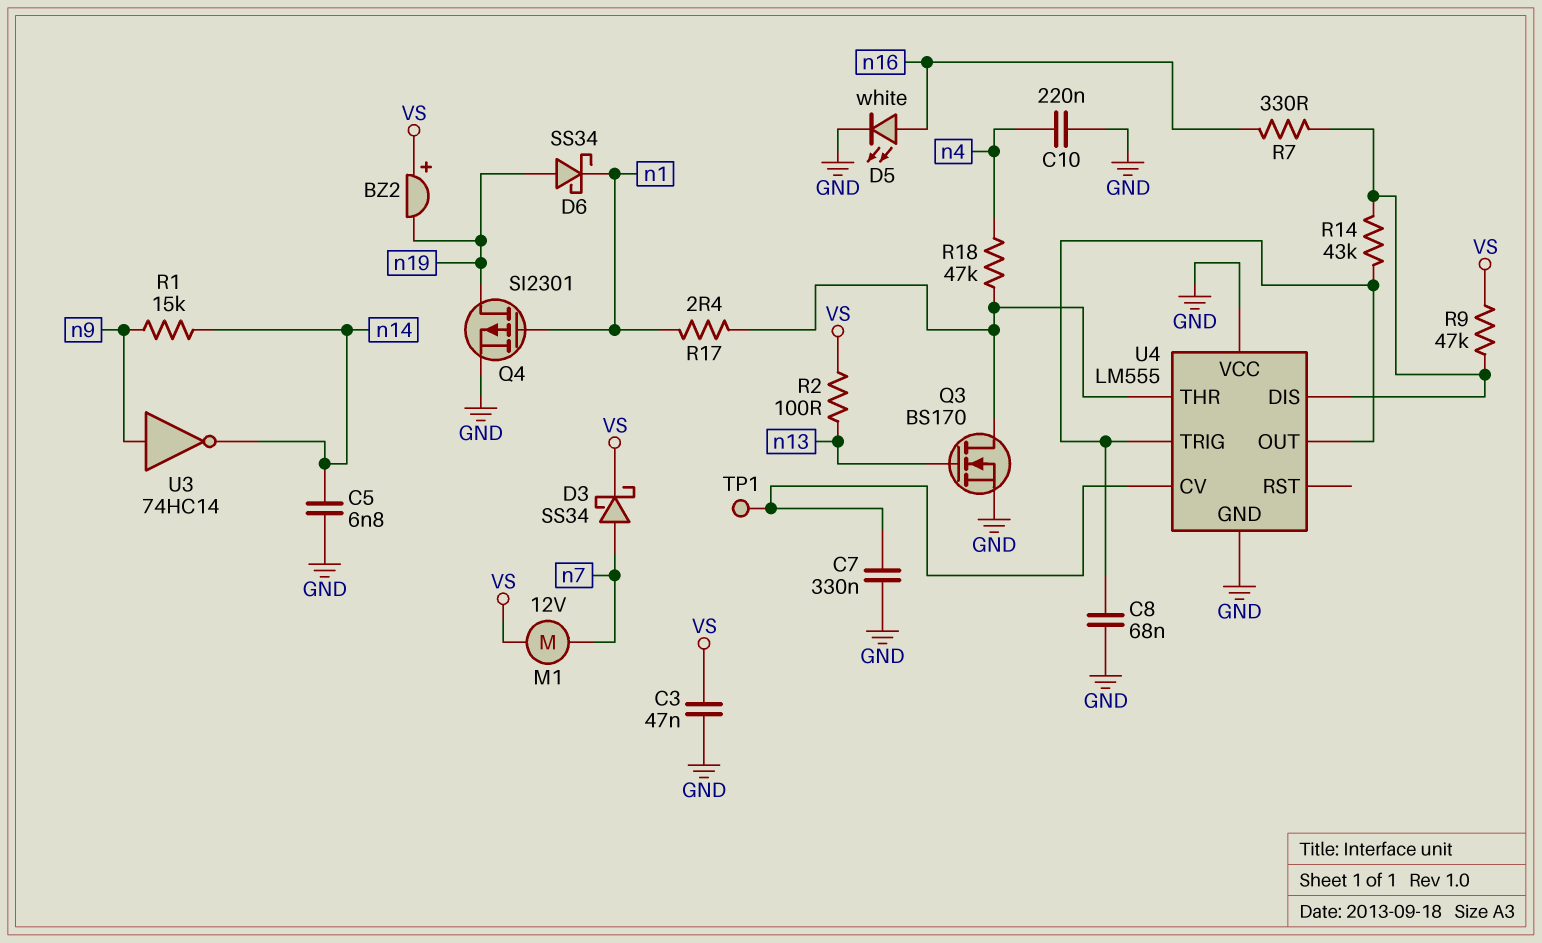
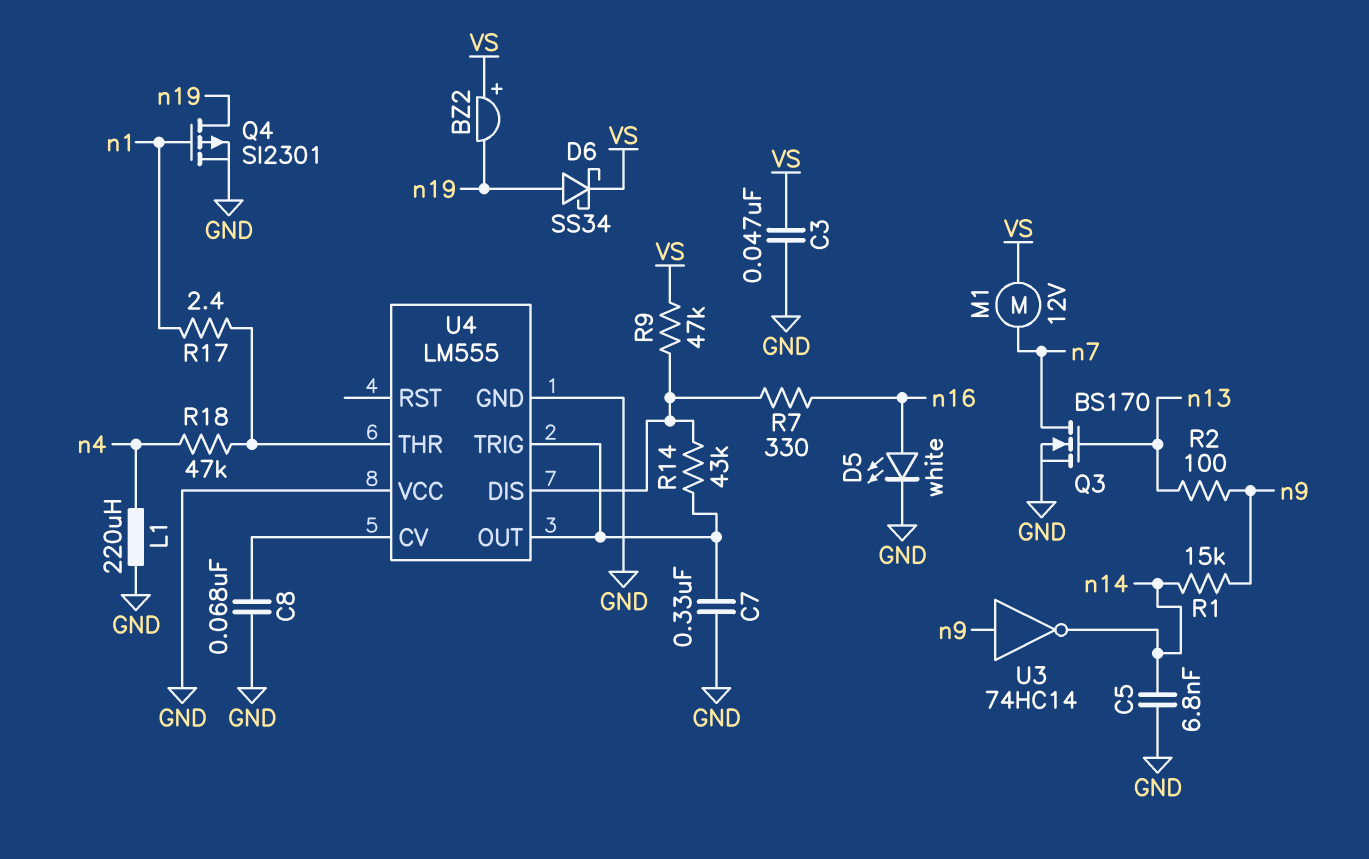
C7: 330nF (GND, U4/CV) -> 330nF (GND, U4/OUT)
C8: 68nF (GND, U4/OUT) -> 68nF (GND, U4/CV)
C10: 220nF (GND, n4) -> none
D3: schottky SS34 (A n7, K VS) -> none
D6: schottky SS34 (A n19, K n1) -> schottky SS34 (A n19, K VS)
L1: none -> 220uH (GND, n4)
Q3: NMOS BS170 (G n13, D U4/THR, S GND) -> NMOS BS170 (G n13, D n7, S GND)
R2: 100 (VS, n13) -> 100 (n9, n13)
TP1: test point (U4/CV) -> none

